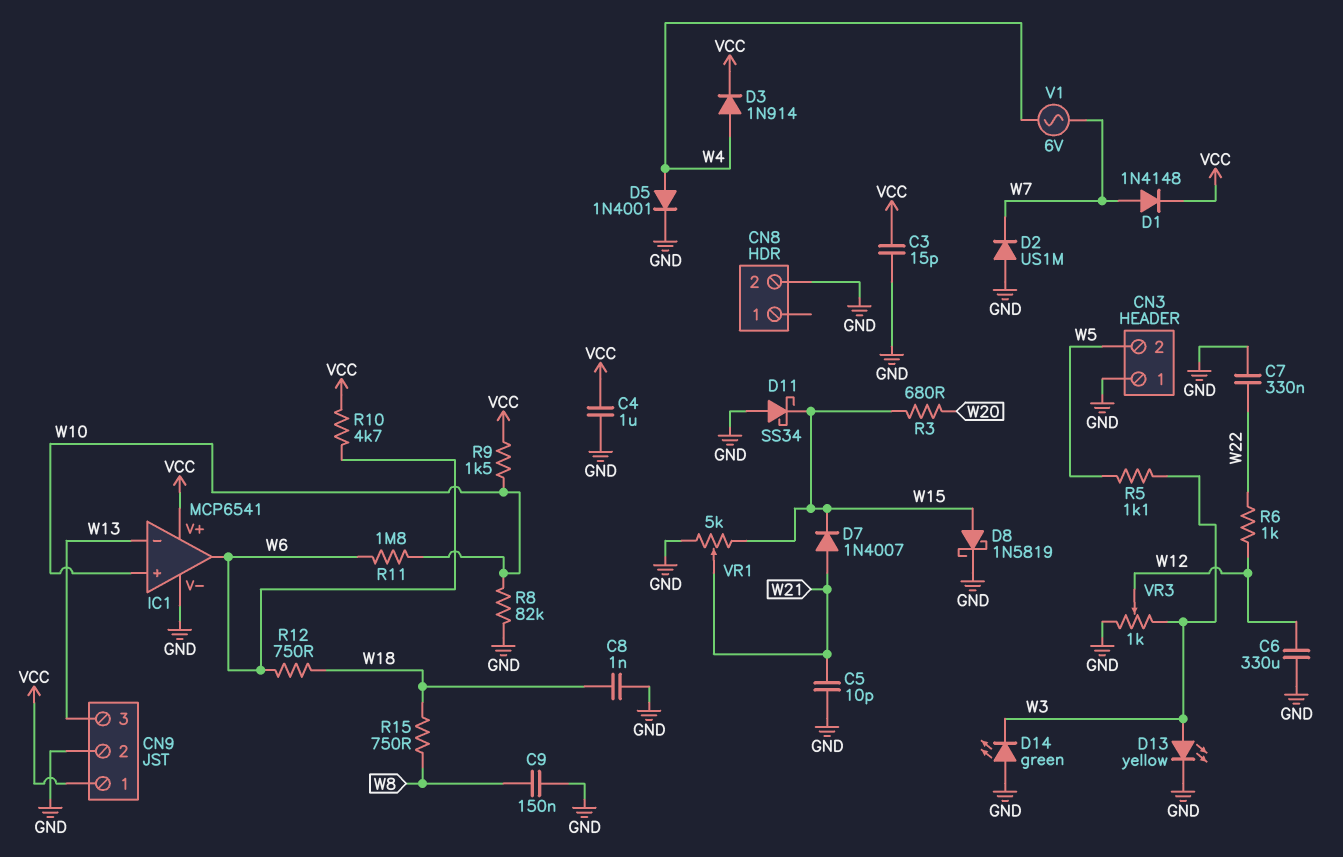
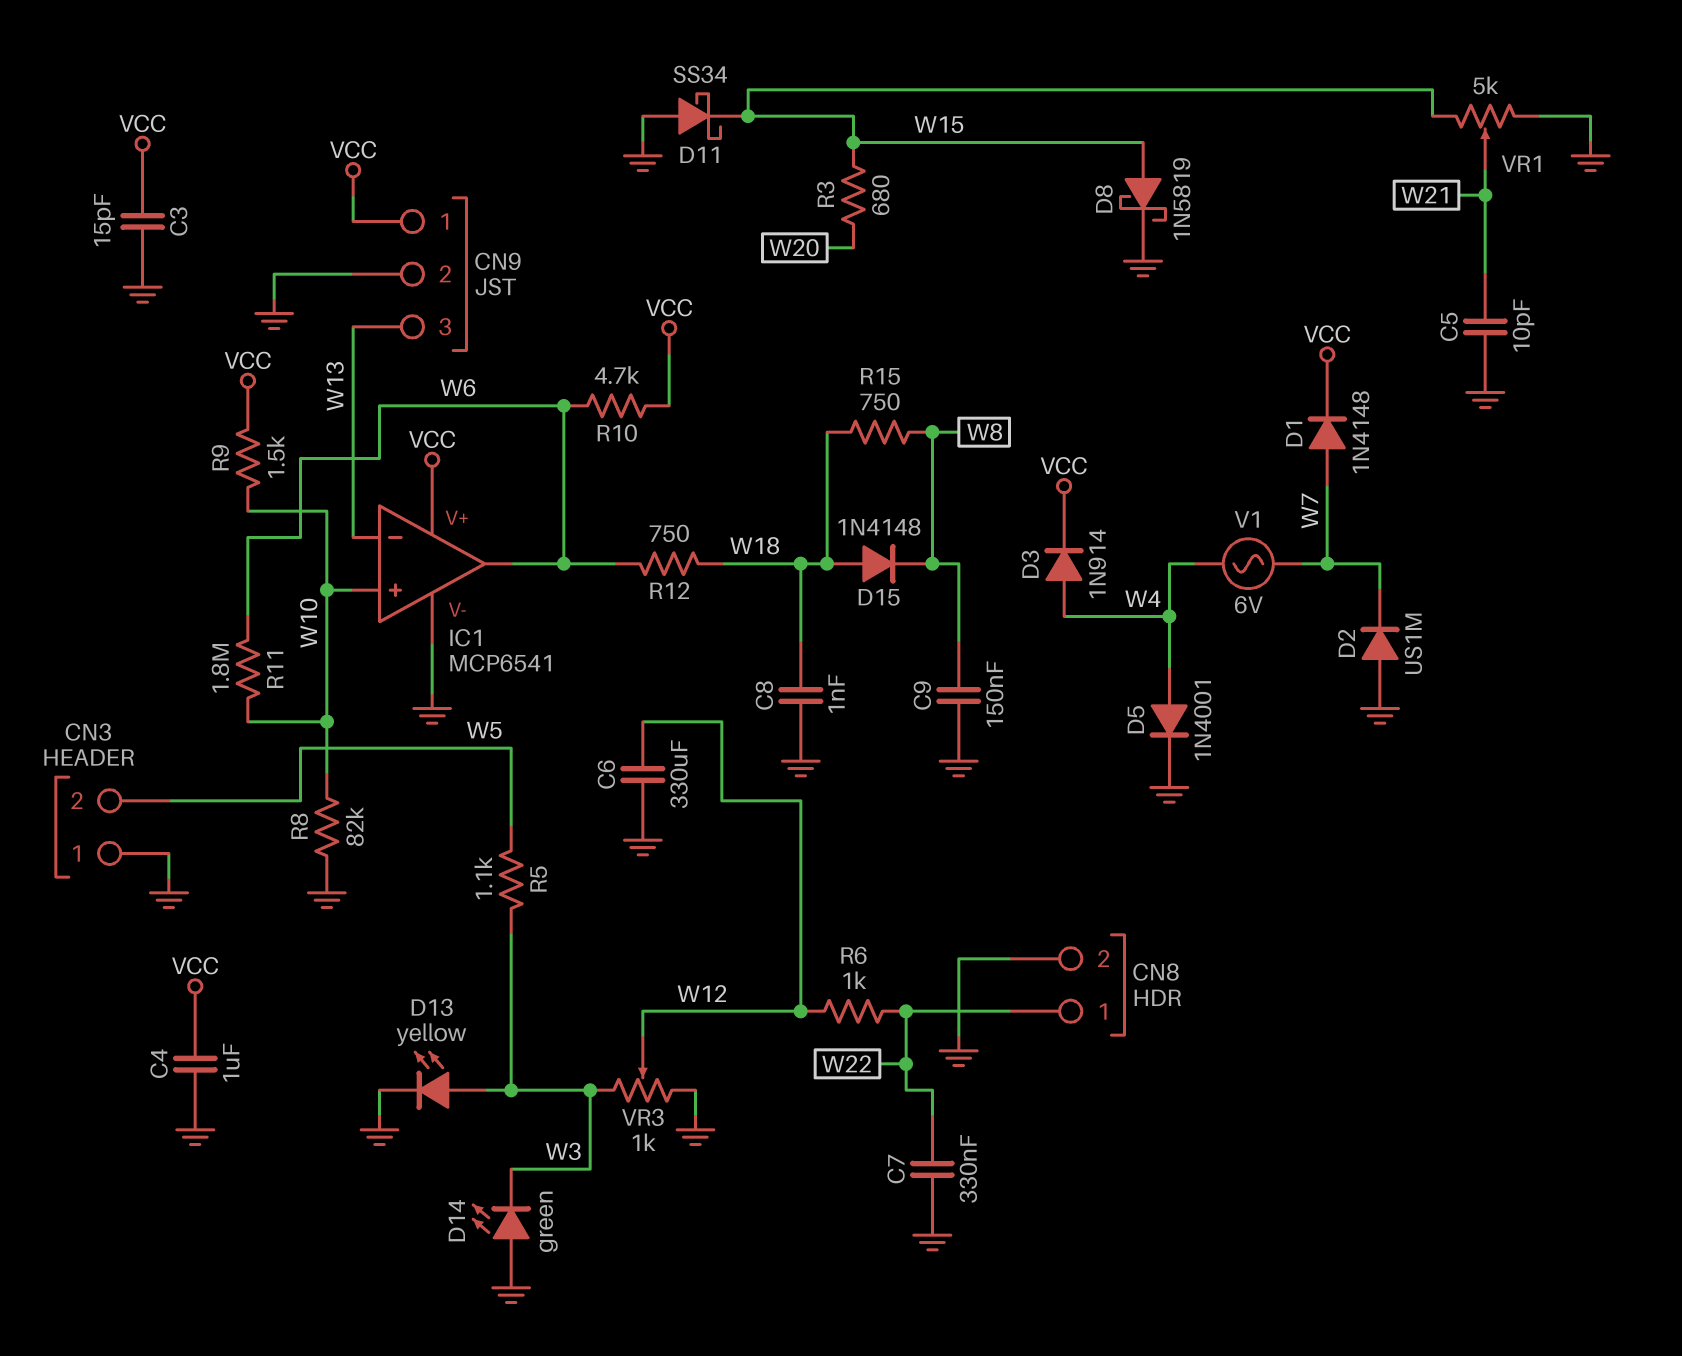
CN8 pin 1: none -> W22
D7: diode 1N4007 (A W21, K W15) -> none
D15: none -> diode 1N4148 (A W18, K W8)

